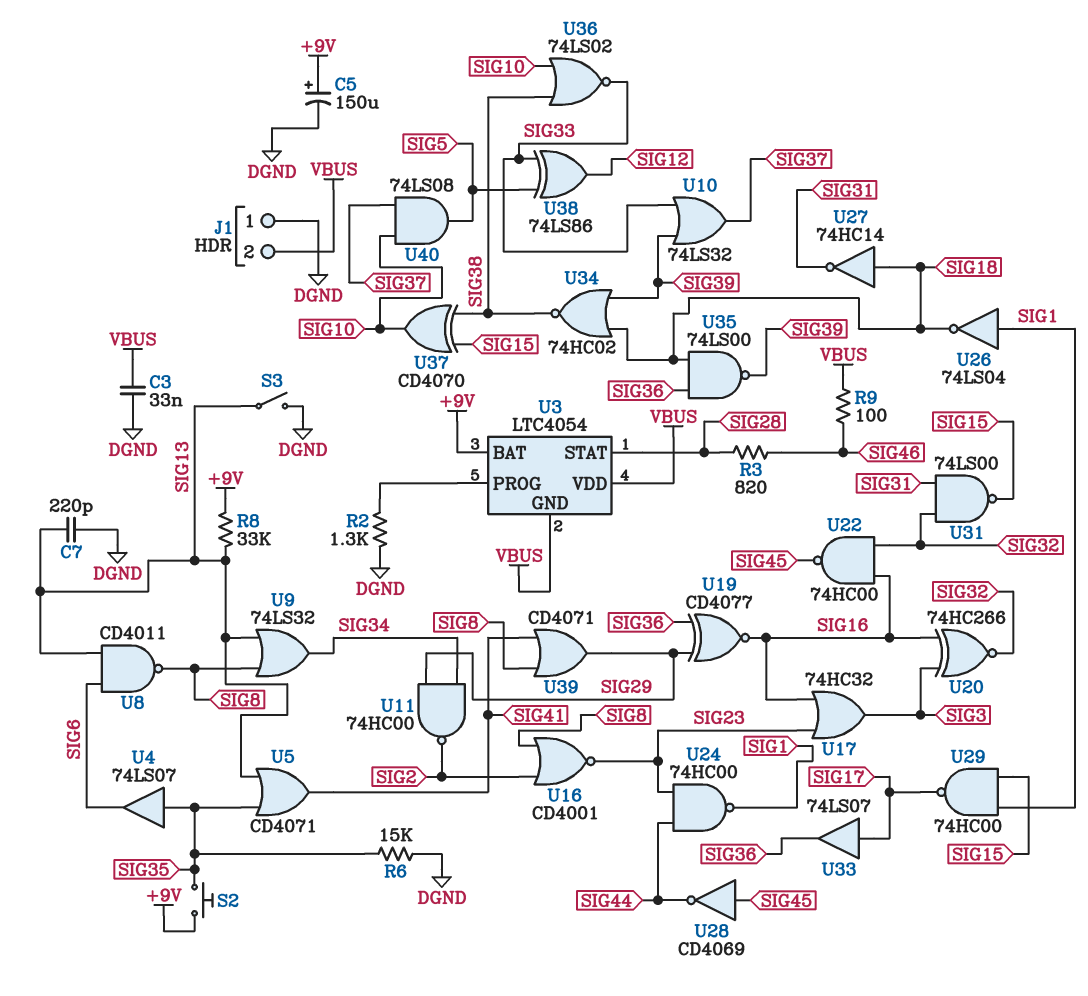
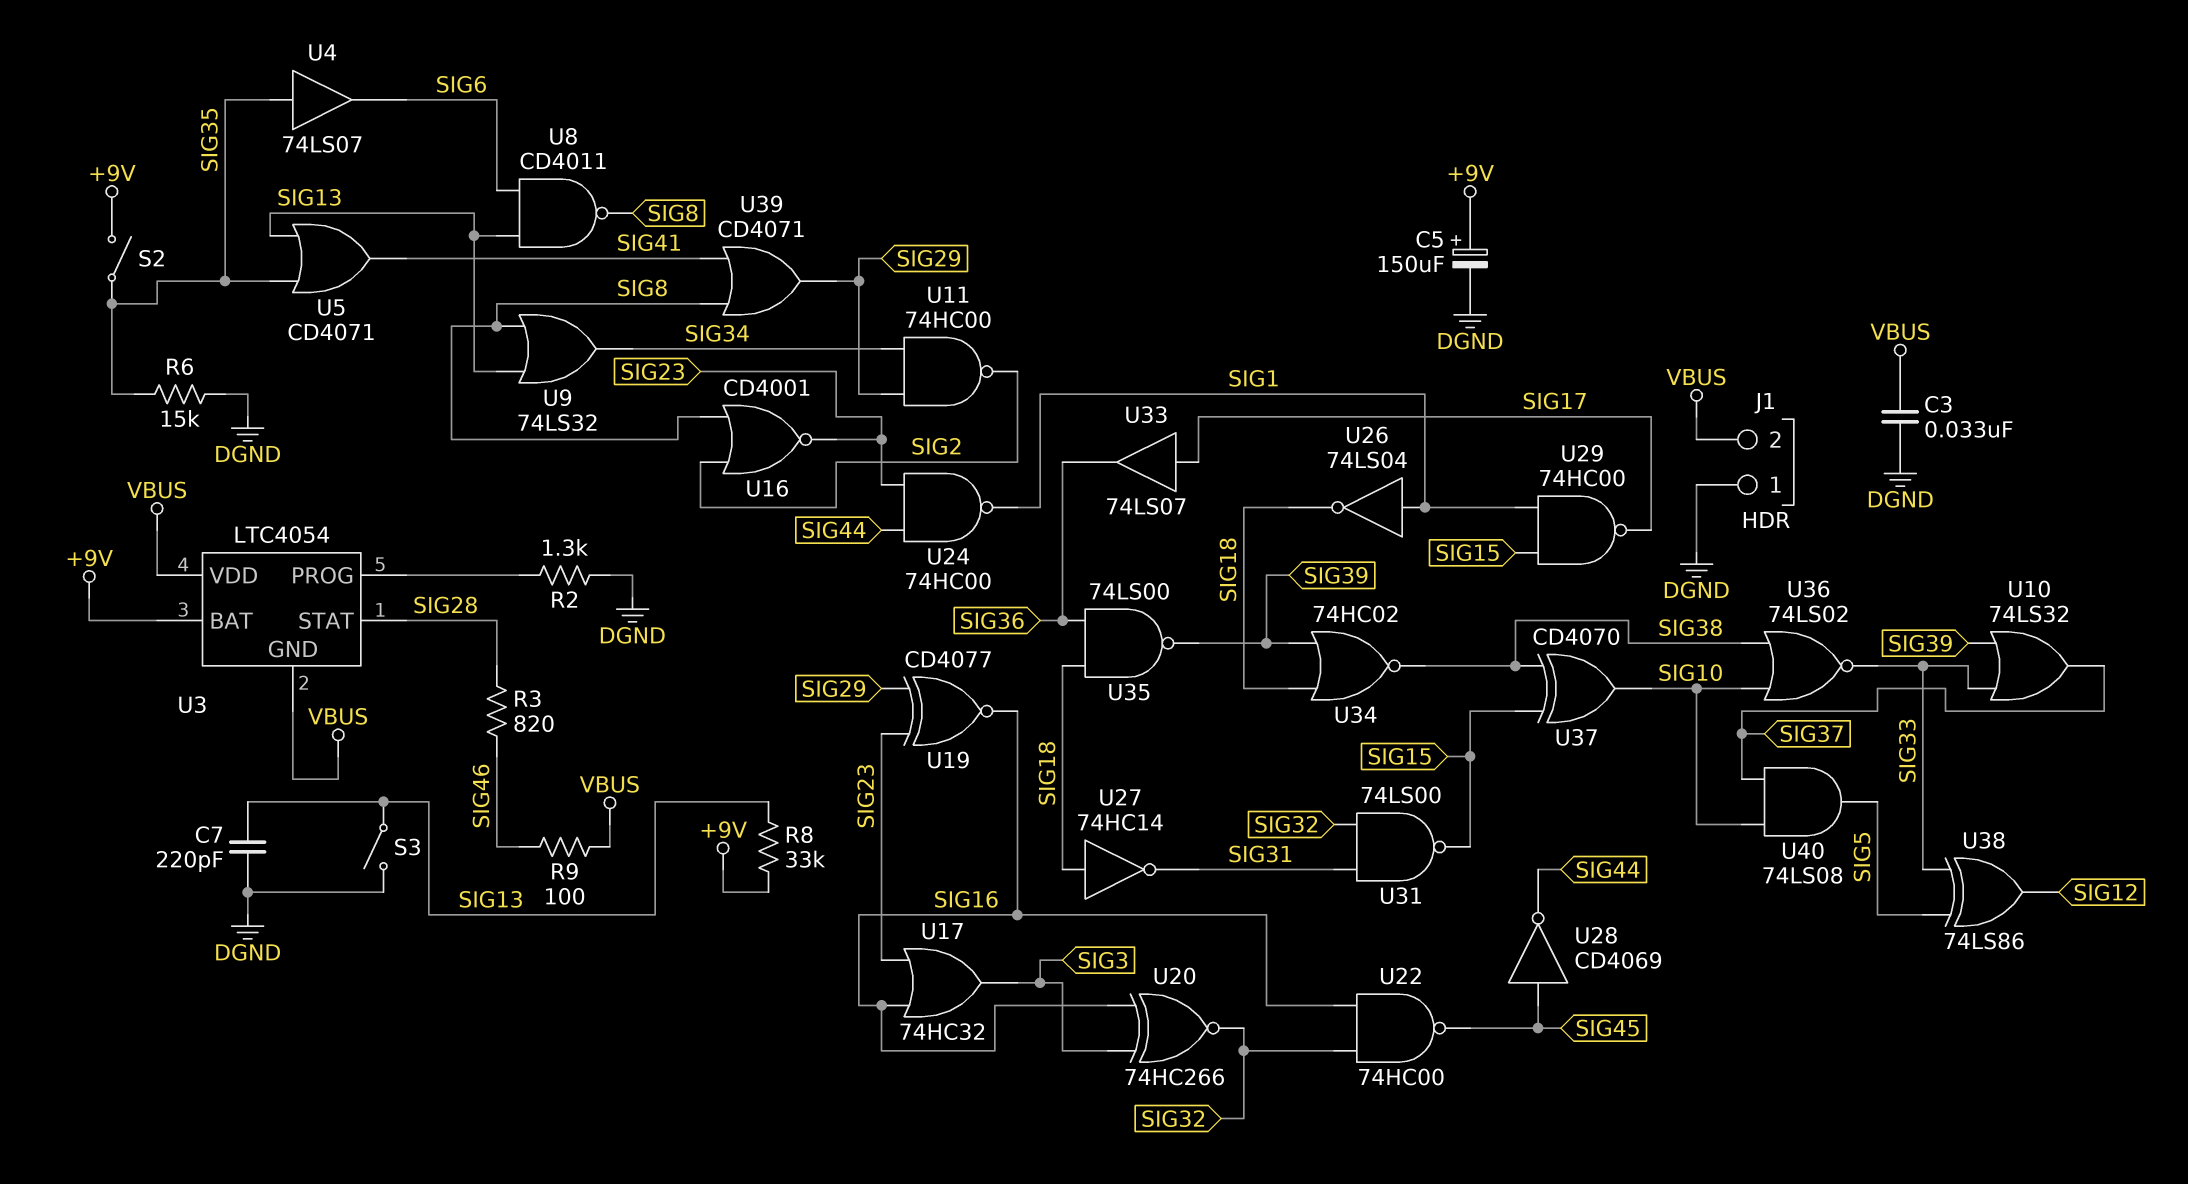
S2: button (+9V, SIG35) -> switch (+9V, SIG35)
U19: XNOR CD4077 (in SIG29, in SIG36, out SIG16) -> XNOR CD4077 (in SIG23, in SIG29, out SIG16)

